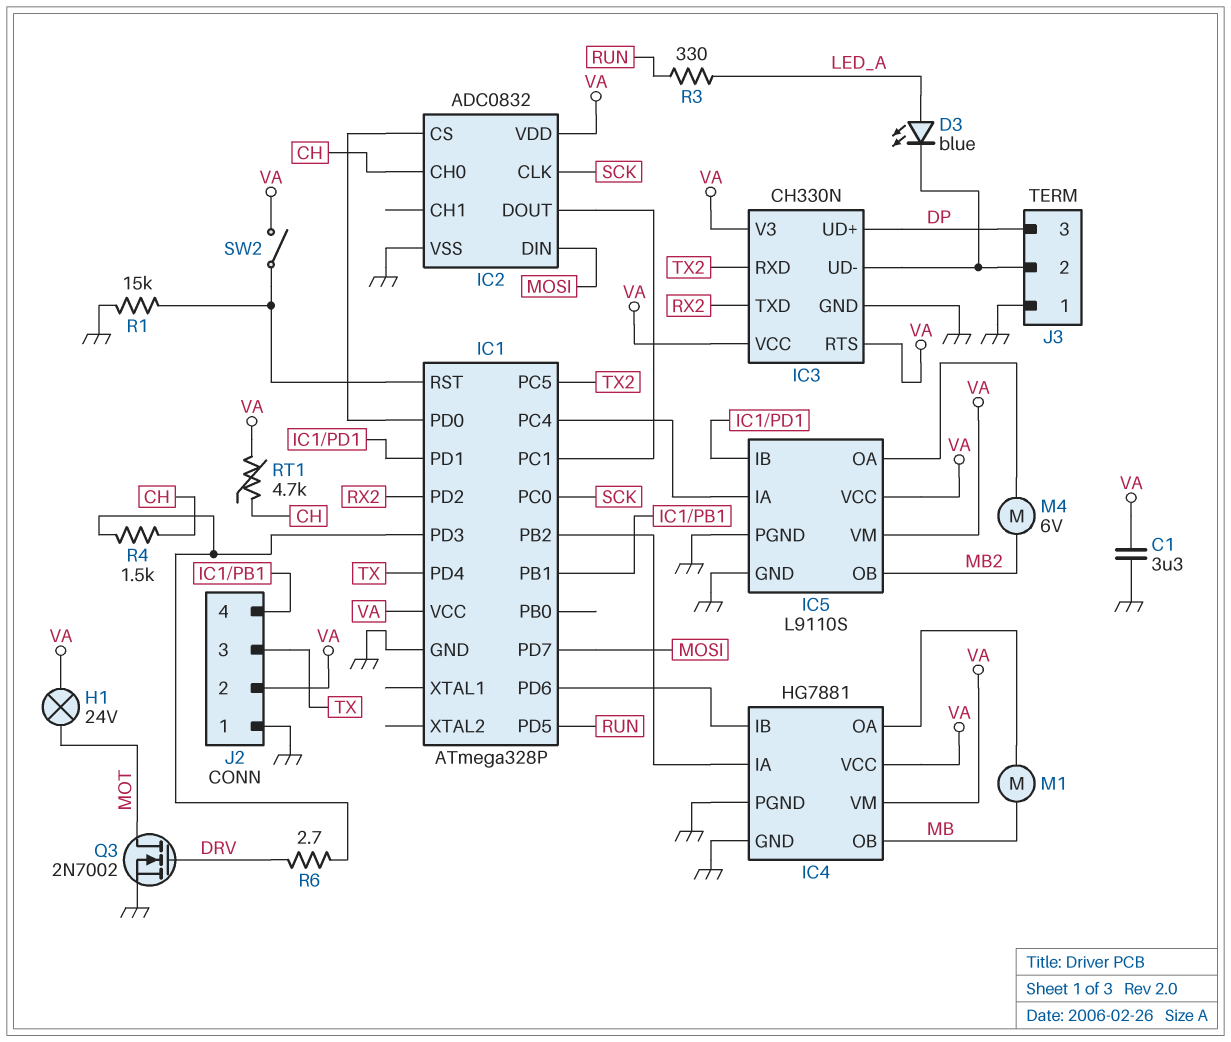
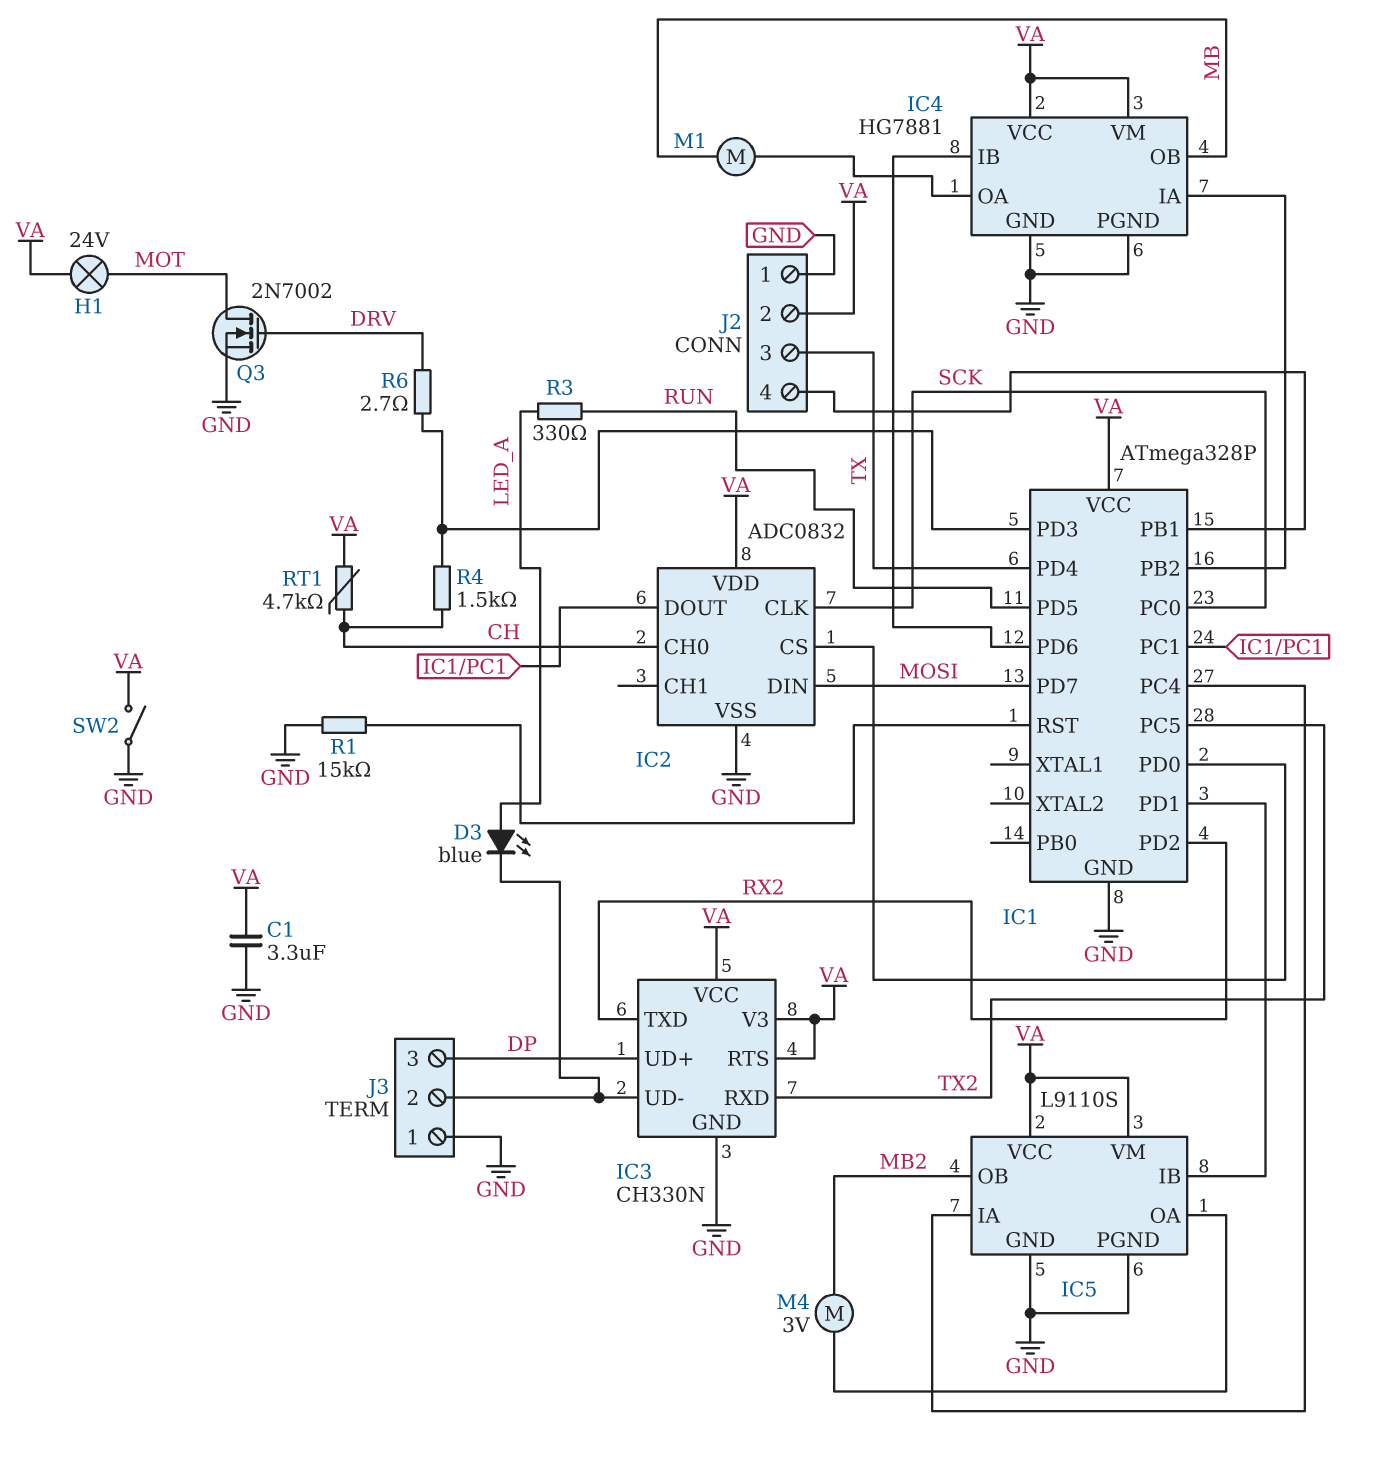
M4: motor 6V (IC5/OA, MB2) -> motor 3V (IC5/OA, MB2)
SW2: switch (IC1/RST, VA) -> switch (GND, VA)

